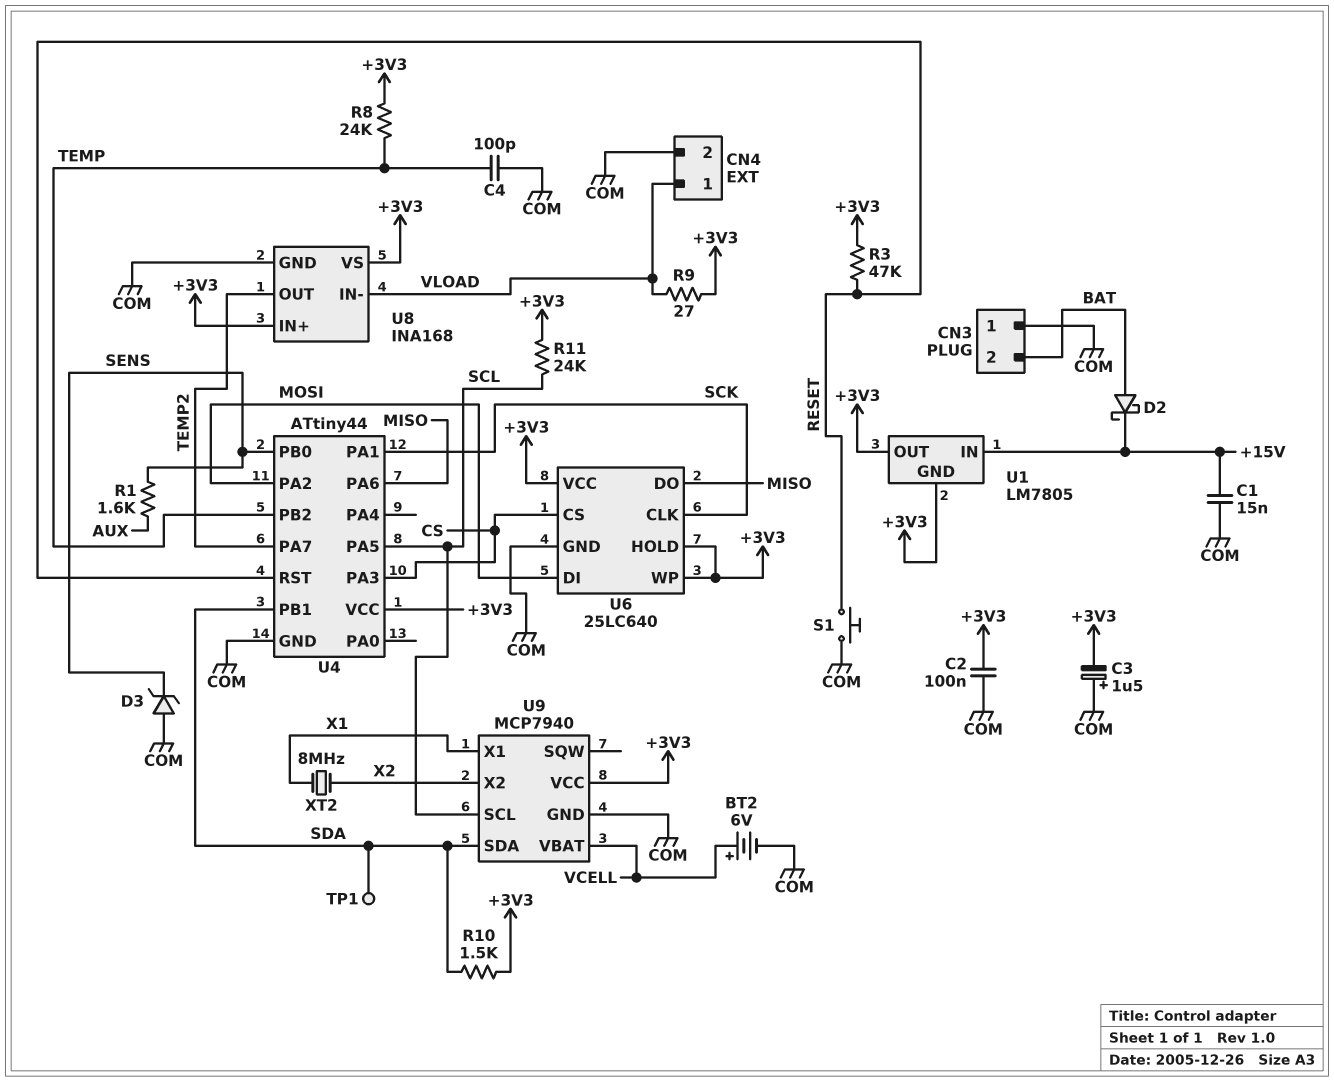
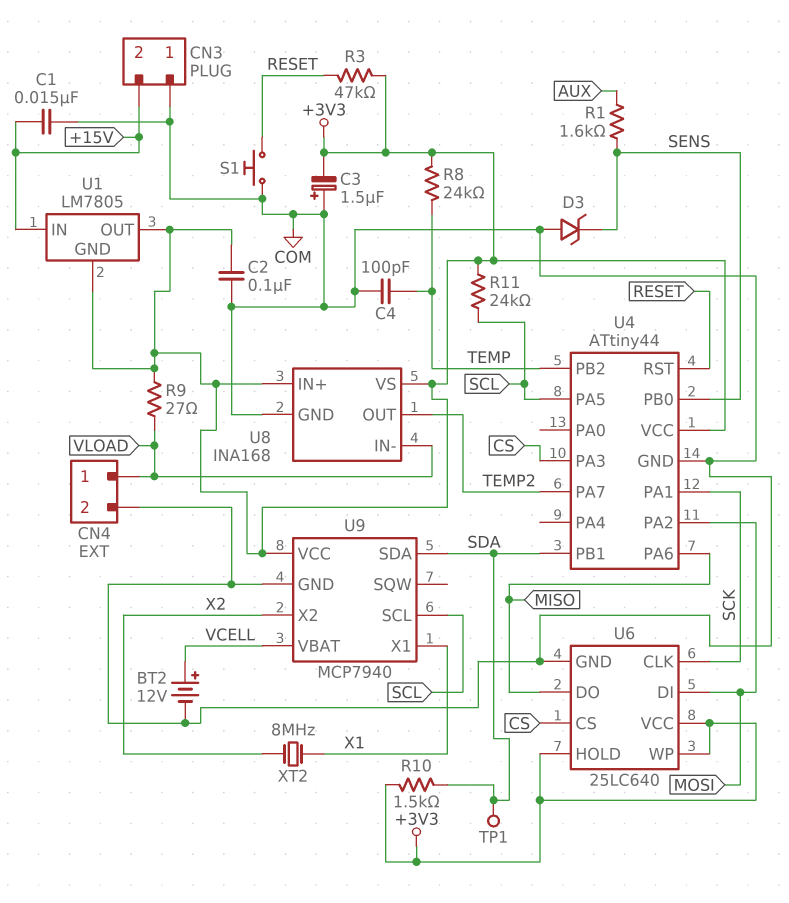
BT2: 6V (plus VCELL, minus COM) -> 12V (plus VCELL, minus COM)
CN3 pin 2: BAT -> +15V
D2: schottky (A BAT, K +15V) -> none

